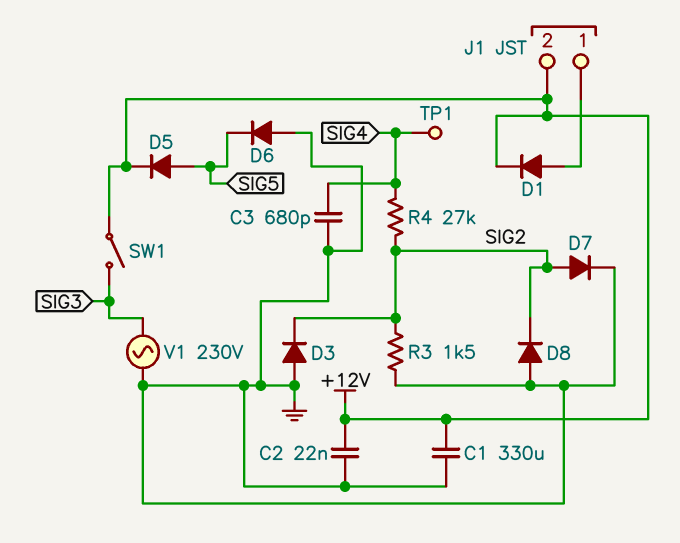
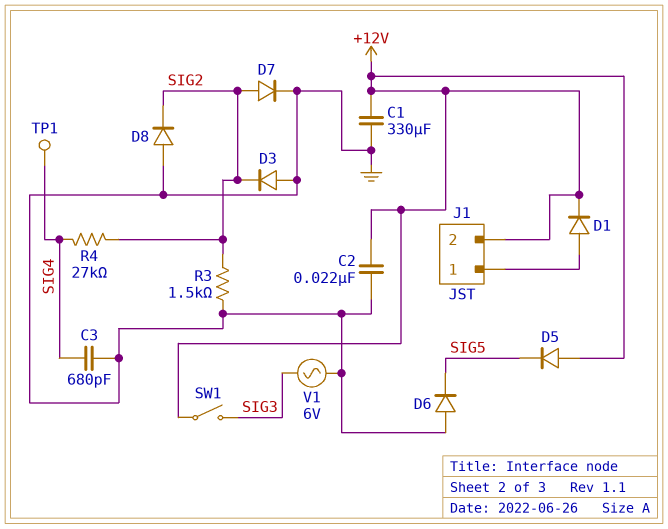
D5: diode (A SIG5, K +12V) -> diode (A +12V, K SIG5)
V1: AC 230V (GND, SIG3) -> AC 6V (GND, SIG3)

